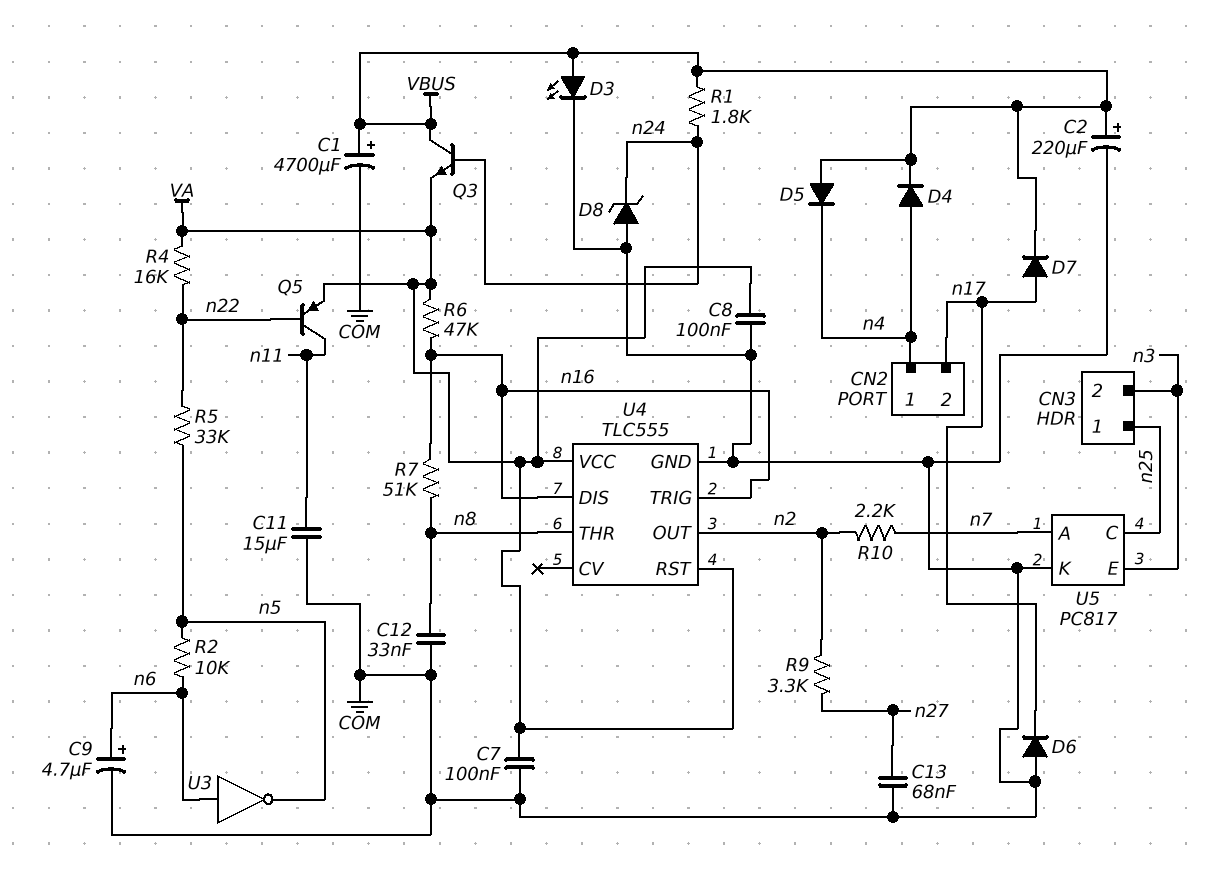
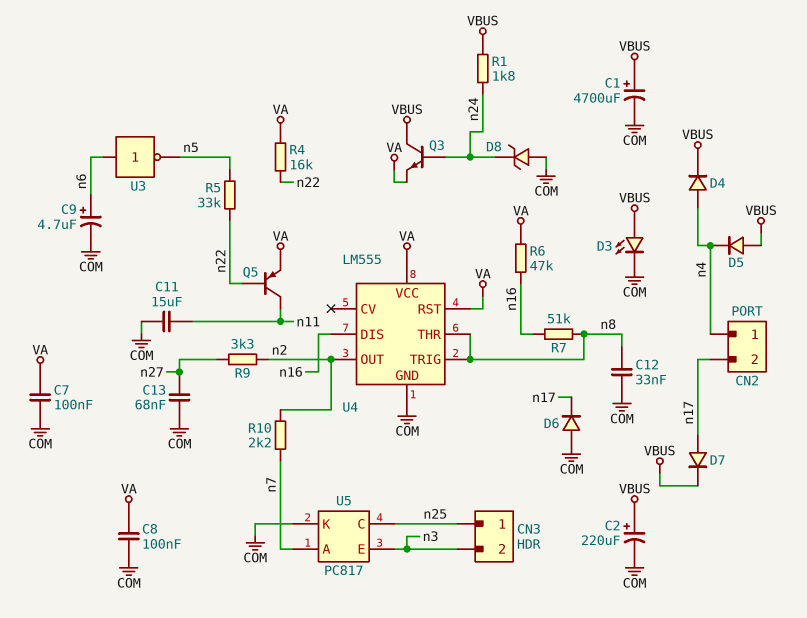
R2: 10k (n5, n6) -> none
U4: TLC555 -> LM555
U4 pin TRIG: n16 -> n8

